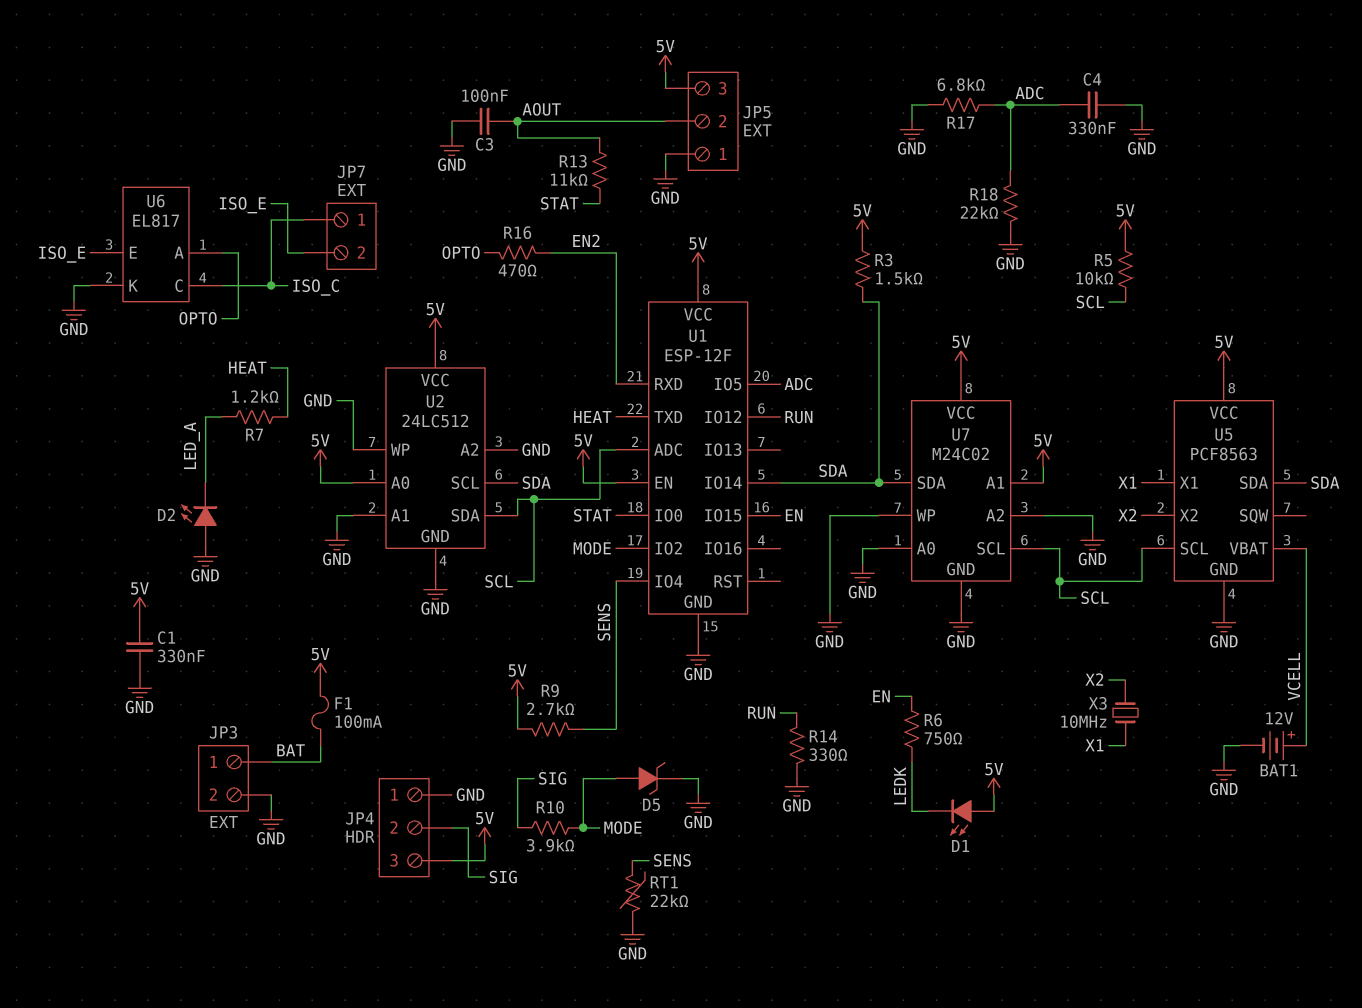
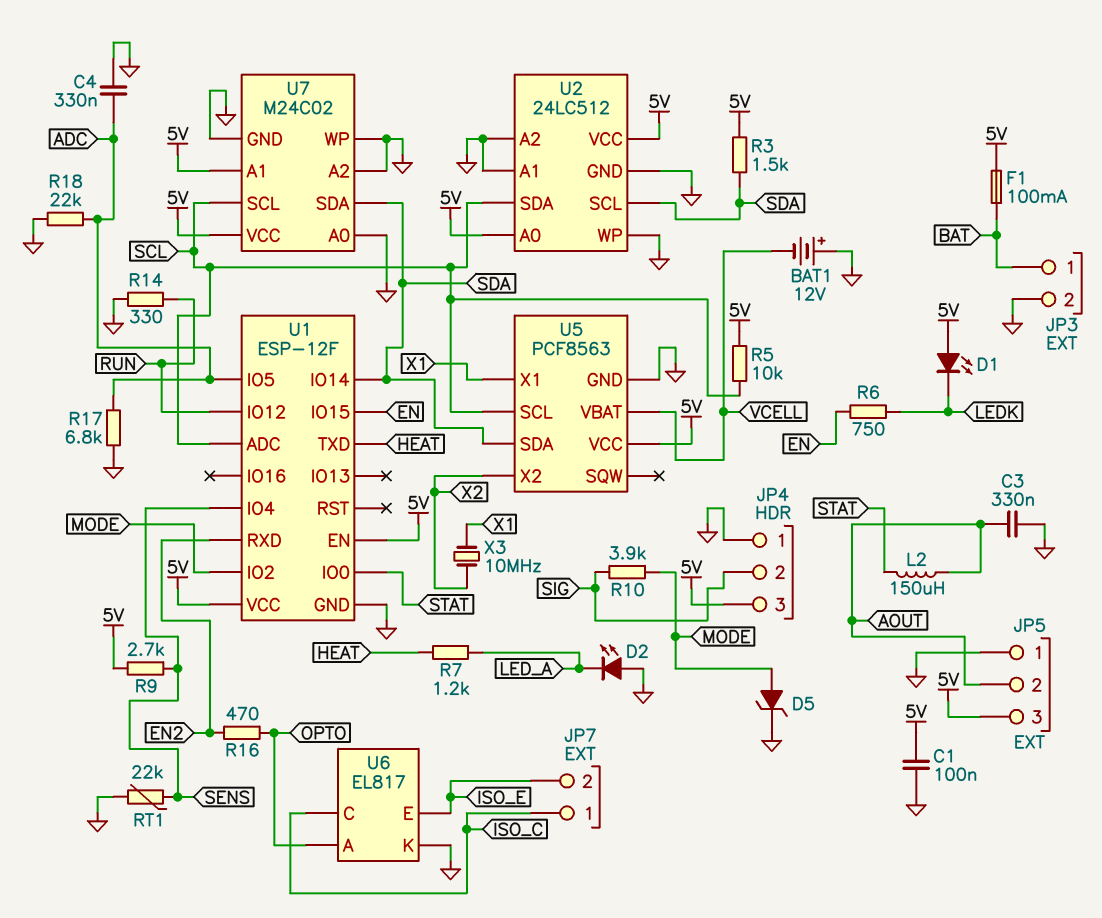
BAT1: 12V (plus VCELL, minus GND) -> 12V (plus GND, minus VCELL)
C1: 330nF (5V, GND) -> 100nF (5V, GND)
C3: 100nF (AOUT, GND) -> 330nF (AOUT, GND)
L2: none -> 150uH (AOUT, STAT)
R13: 11k (AOUT, STAT) -> none

